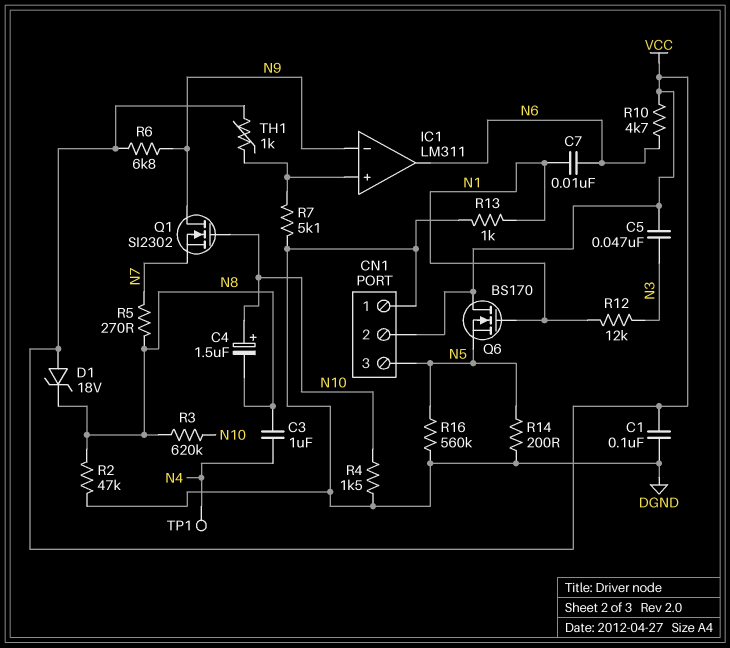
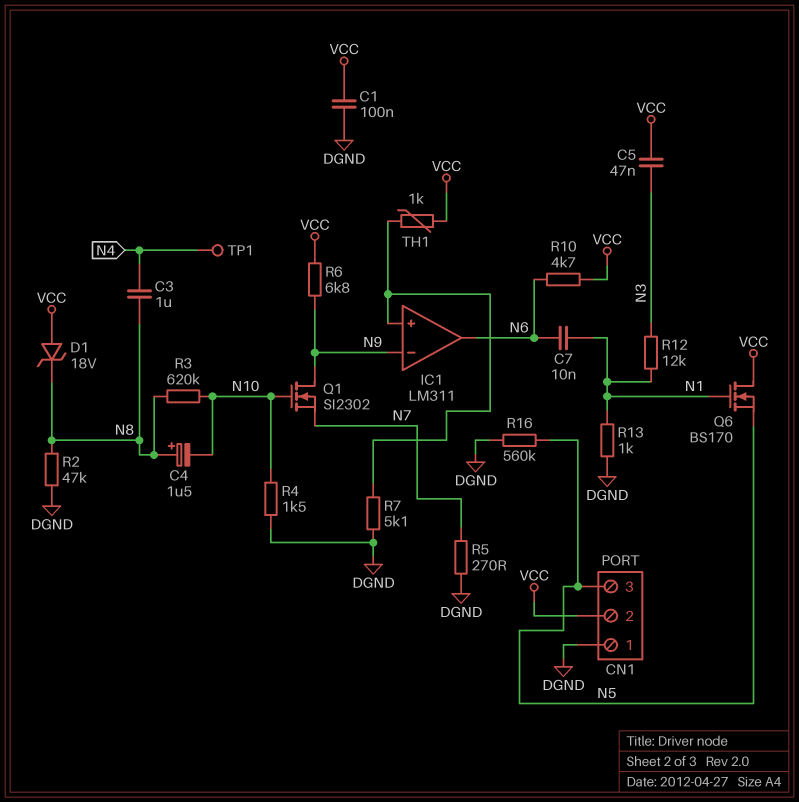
C4: 1.5uF (plus N10, minus N8) -> 1.5uF (plus N8, minus N10)
R5: 270 (N7, N8) -> 270 (DGND, N7)
R14: 200 (DGND, N5) -> none

